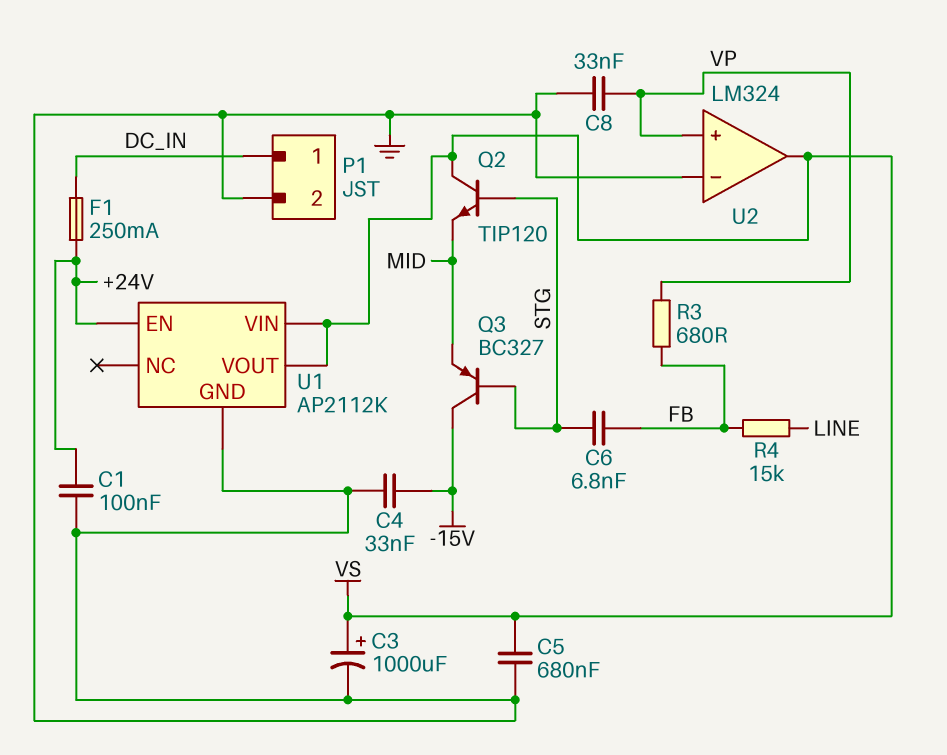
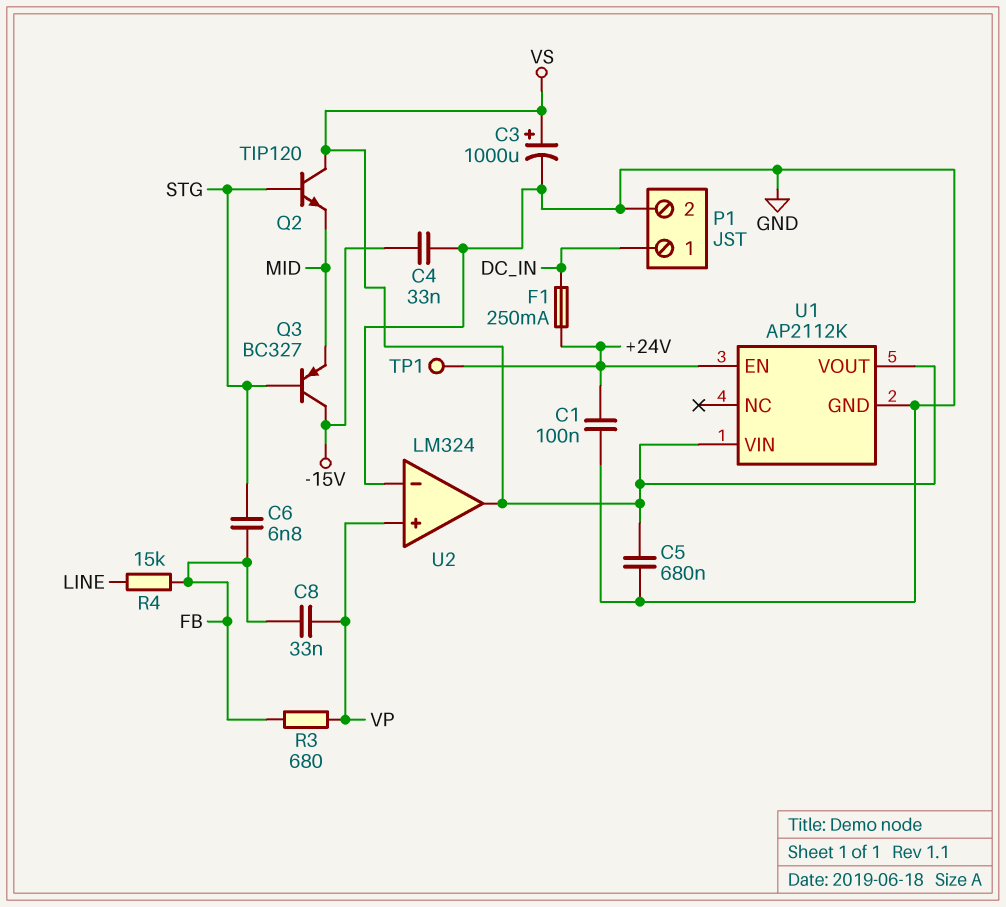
C8: 33nF (GND, VP) -> 33nF (FB, VP)
TP1: none -> test point (+24V)

